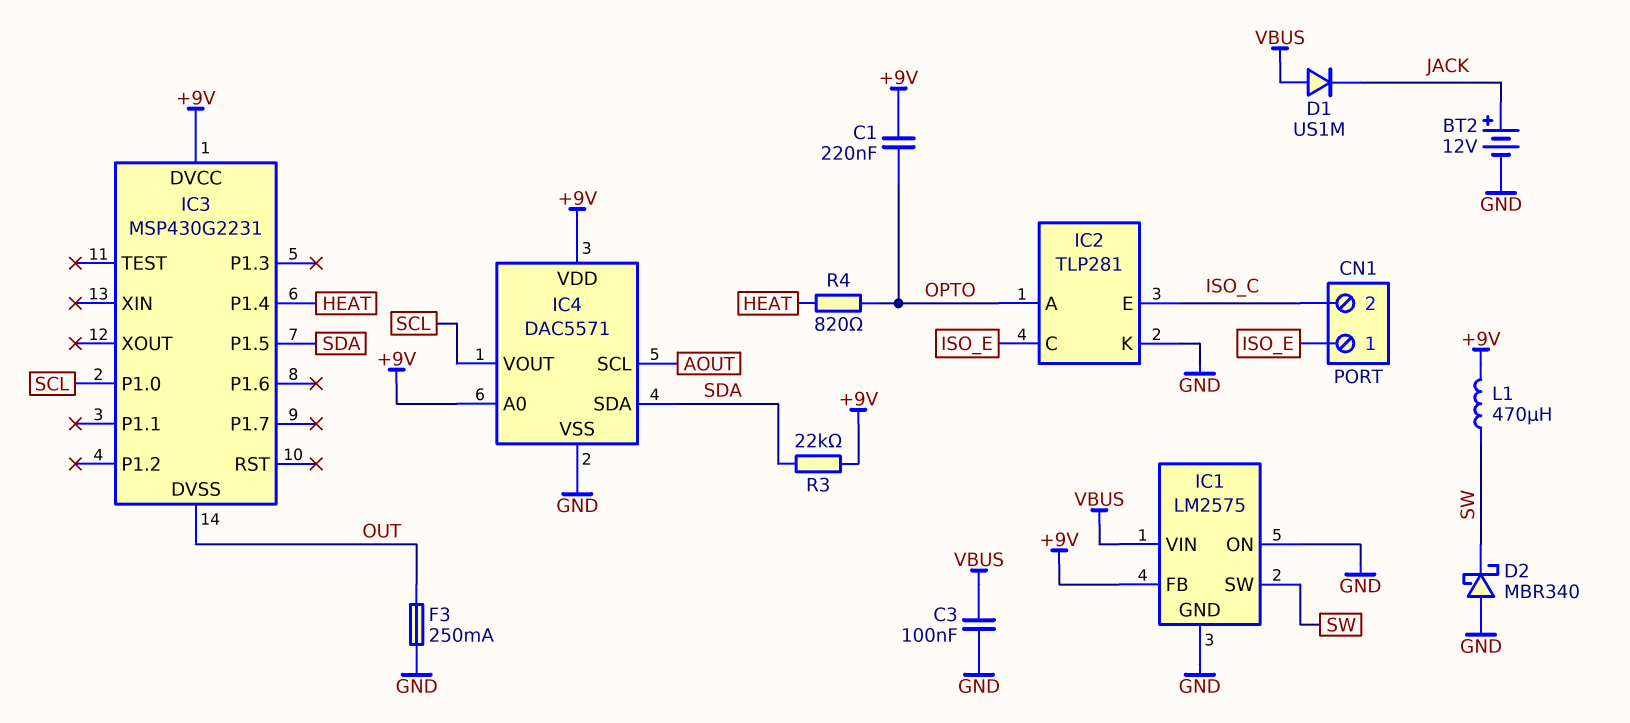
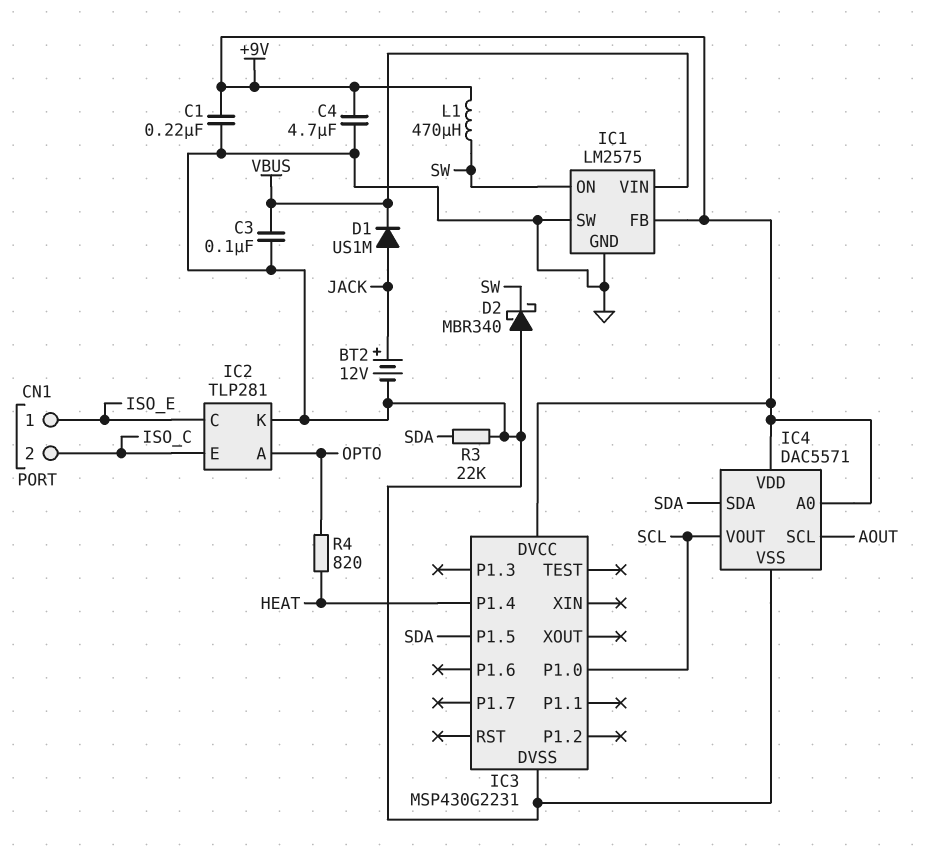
C1: 220nF (+9V, OPTO) -> 220nF (+9V, GND)
C4: none -> 4.7uF (+9V, GND)
D1: diode US1M (A VBUS, K JACK) -> diode US1M (A JACK, K VBUS)
F3: 250mA (GND, OUT) -> none
IC1 pin ON: GND -> SW
IC1 pin SW: SW -> GND
IC3 pin DVSS: OUT -> GND
R3: 22k (+9V, SDA) -> 22k (GND, SDA)

